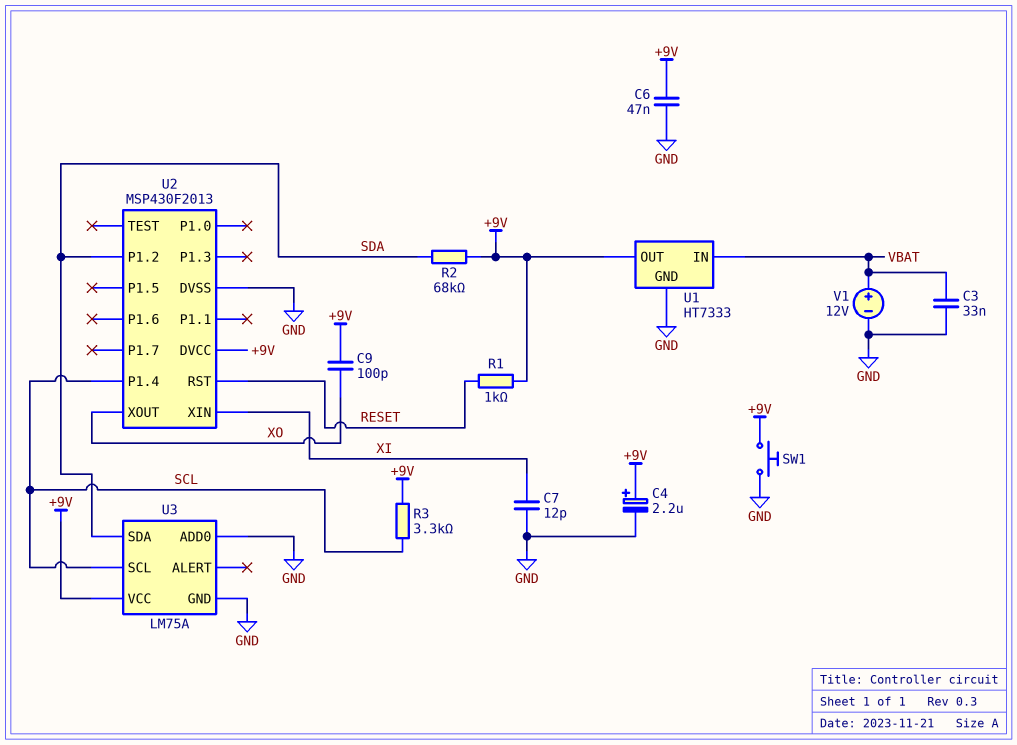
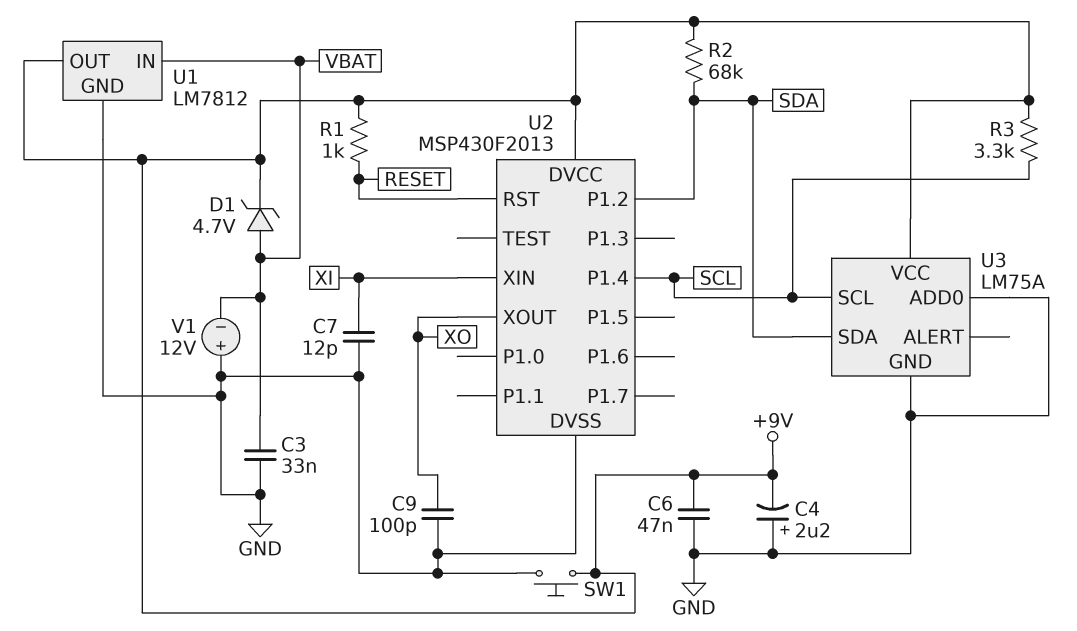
C4: 2.2uF (plus +9V, minus GND) -> 2.2uF (plus GND, minus +9V)
C9: 100pF (+9V, XO) -> 100pF (GND, XO)
D1: none -> zener 4.7V (A VBAT, K +9V)
U1: HT7333 -> LM7812
V1: 12V (plus VBAT, minus GND) -> 12V (plus GND, minus VBAT)

